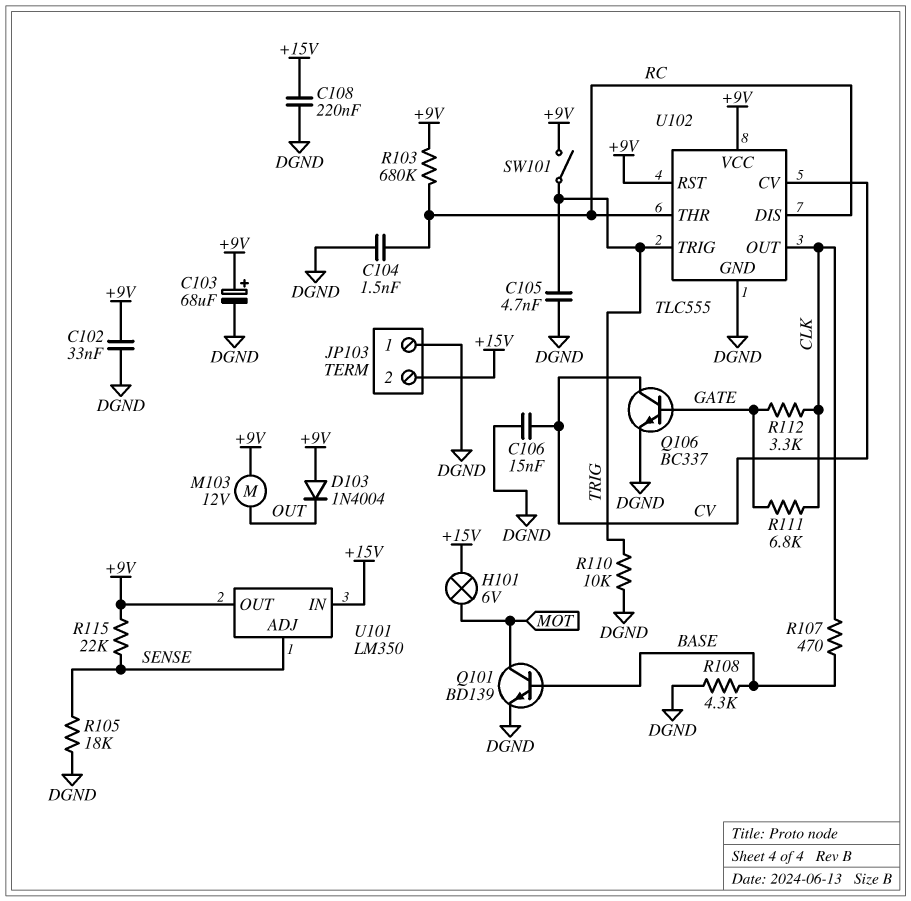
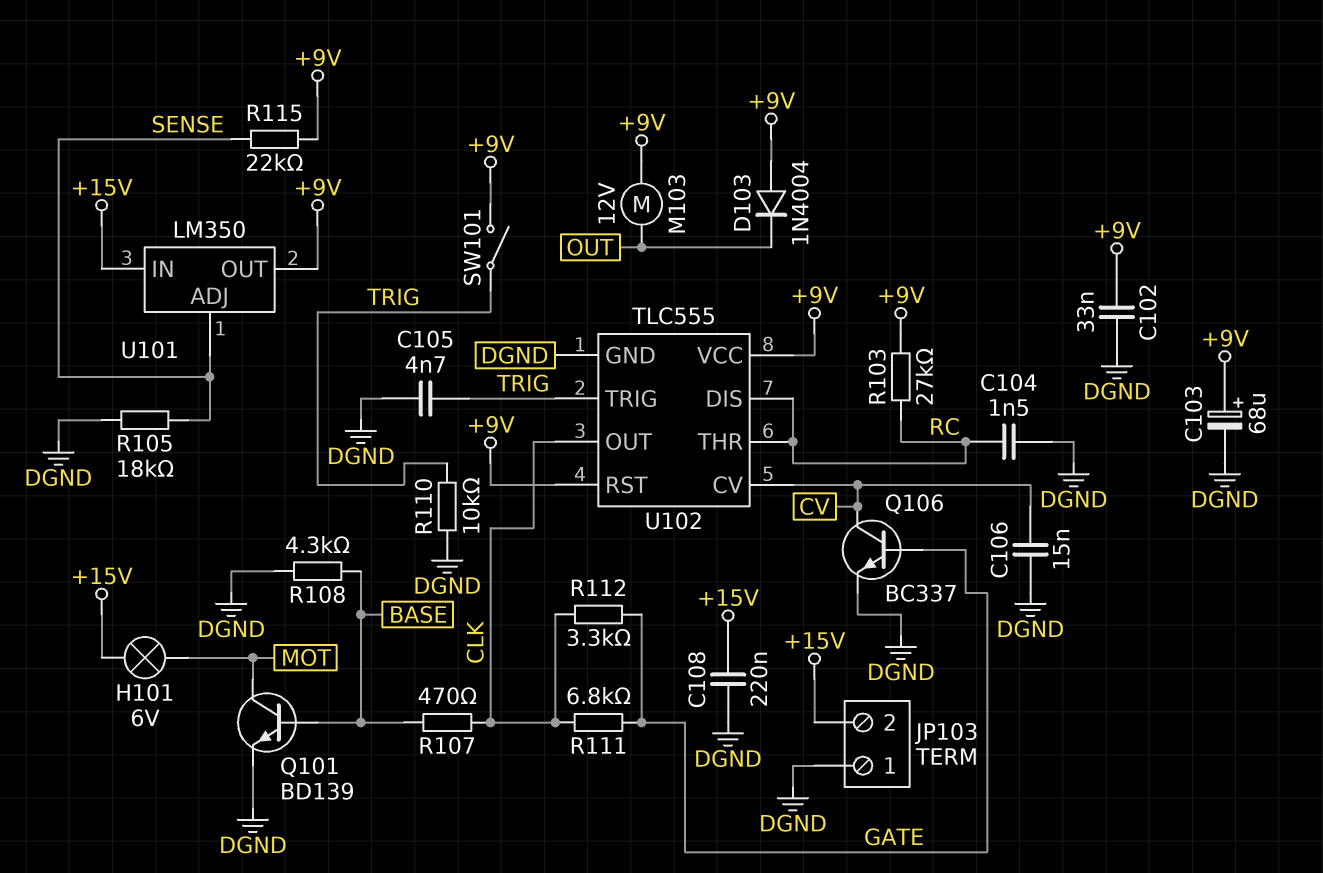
R103: 680k (+9V, RC) -> 27k (+9V, RC)

